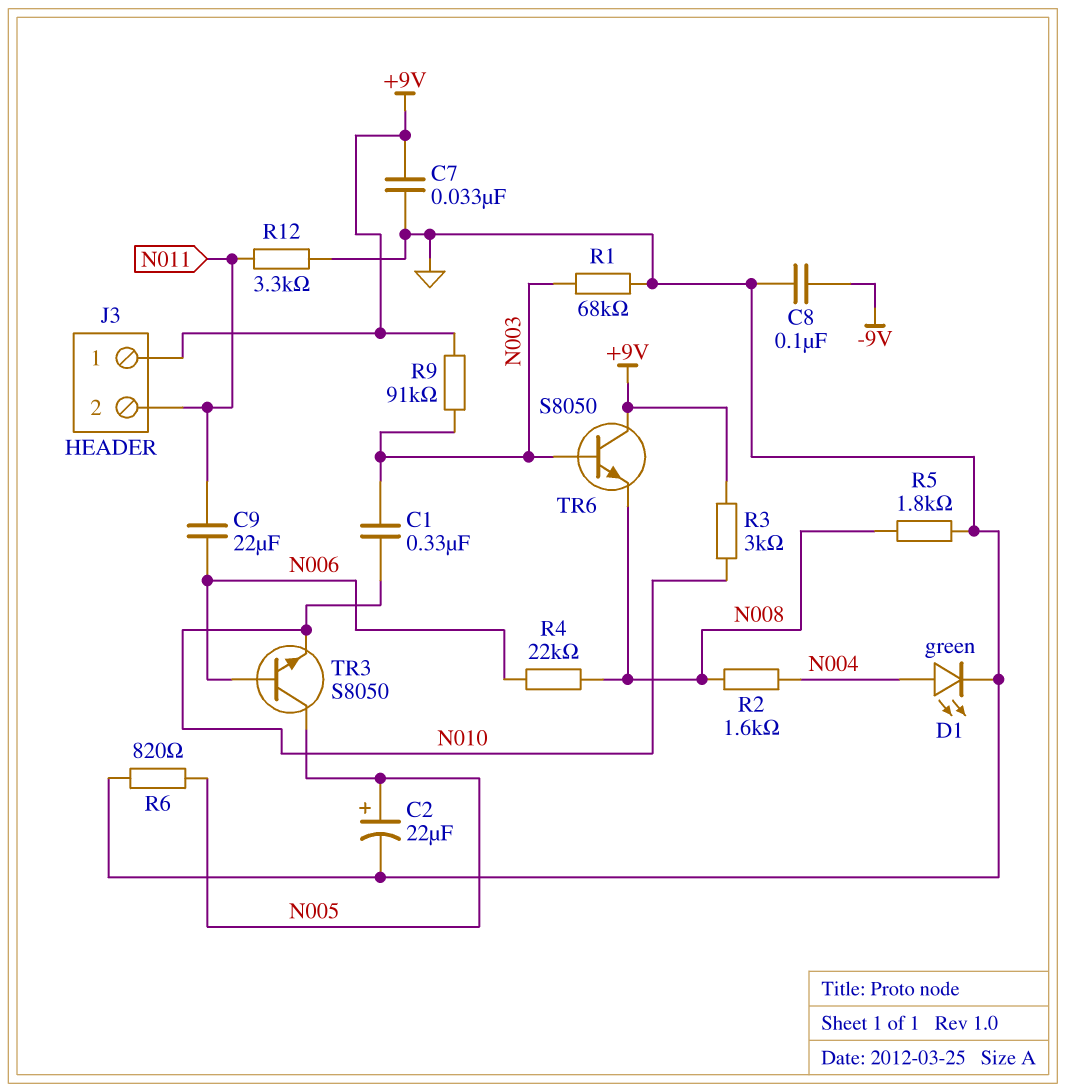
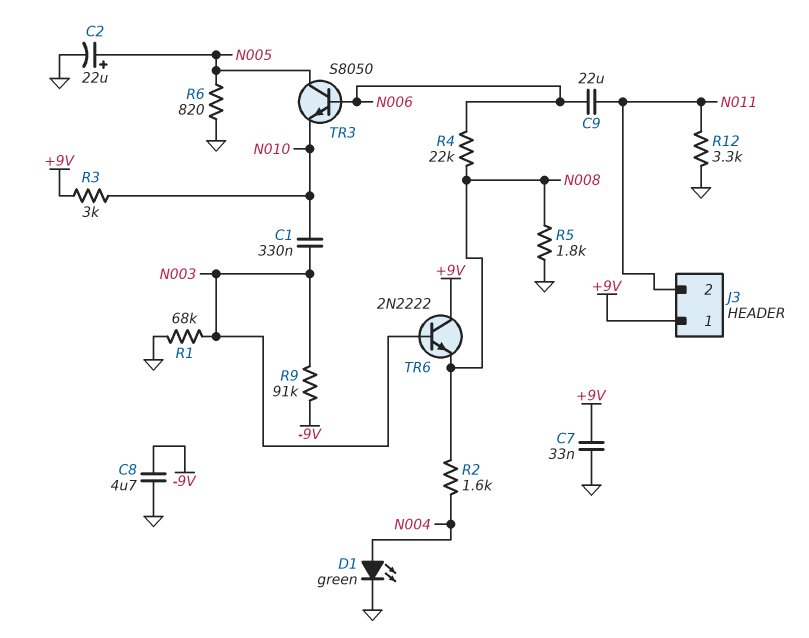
C8: 100nF (-9V, GND) -> 4.7uF (-9V, GND)
R9: 91k (+9V, N003) -> 91k (-9V, N003)
TR6: NPN S8050 (B N003, C +9V, E N008) -> NPN 2N2222 (B N003, C +9V, E N008)

